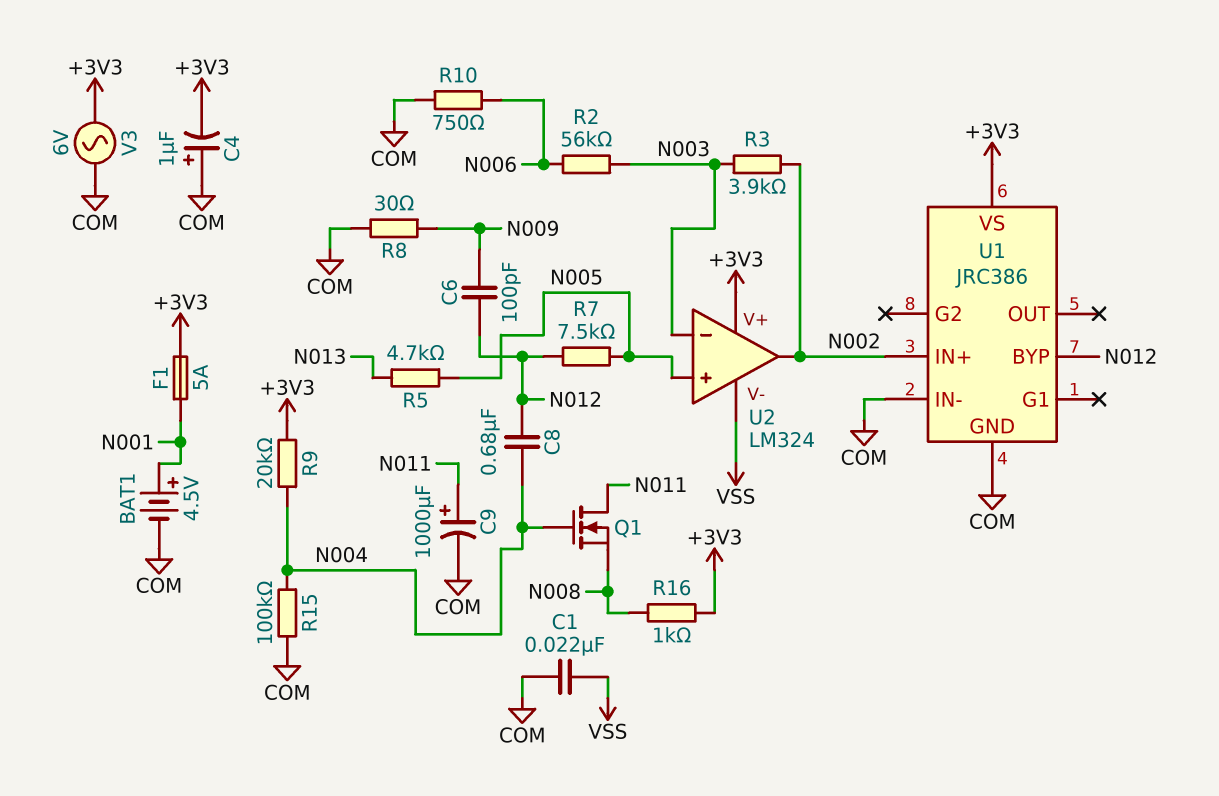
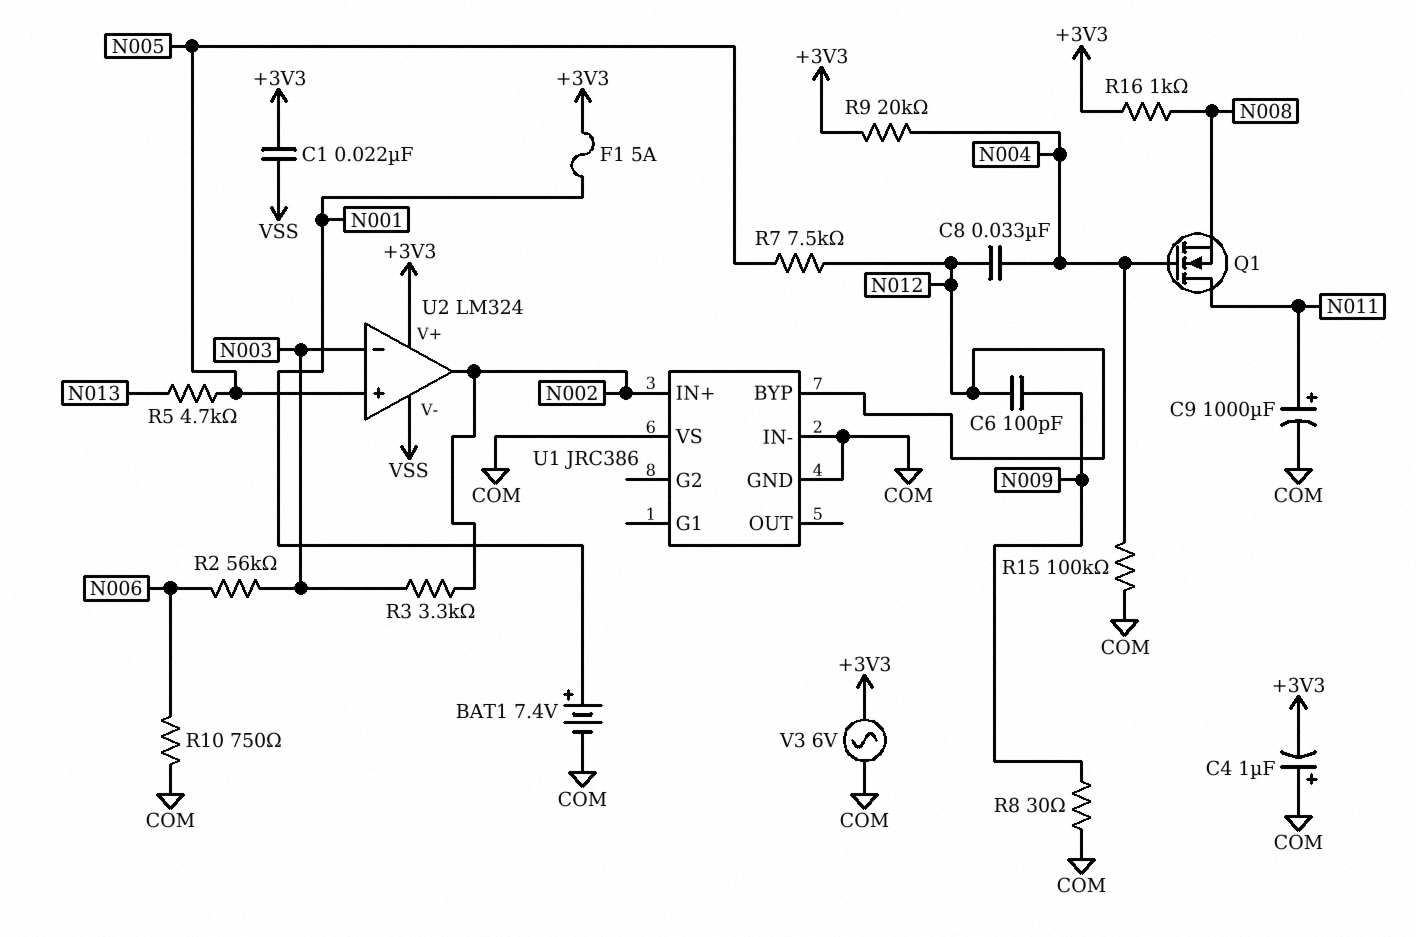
BAT1: 4.5V (plus N001, minus COM) -> 7.4V (plus N001, minus COM)
C1: 22nF (COM, VSS) -> 22nF (+3V3, VSS)
C8: 680nF (N004, N012) -> 33nF (N004, N012)
R3: 3.9k (N002, N003) -> 3.3k (N002, N003)
U1 pin VS: +3V3 -> COM

